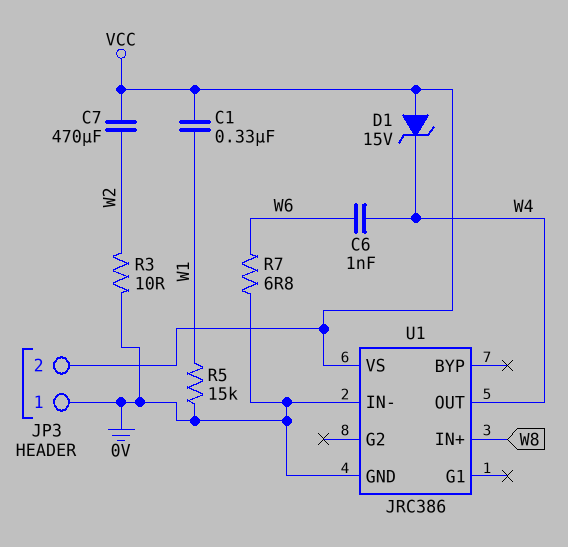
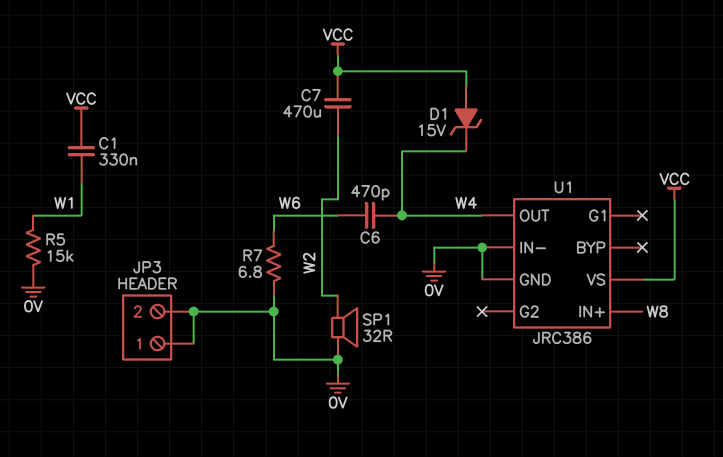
C6: 1nF (W4, W6) -> 470pF (W4, W6)
JP3 pin 2: VCC -> 0V
R3: 10 (0V, W2) -> none
SP1: none -> speaker 32R (0V, W2)

